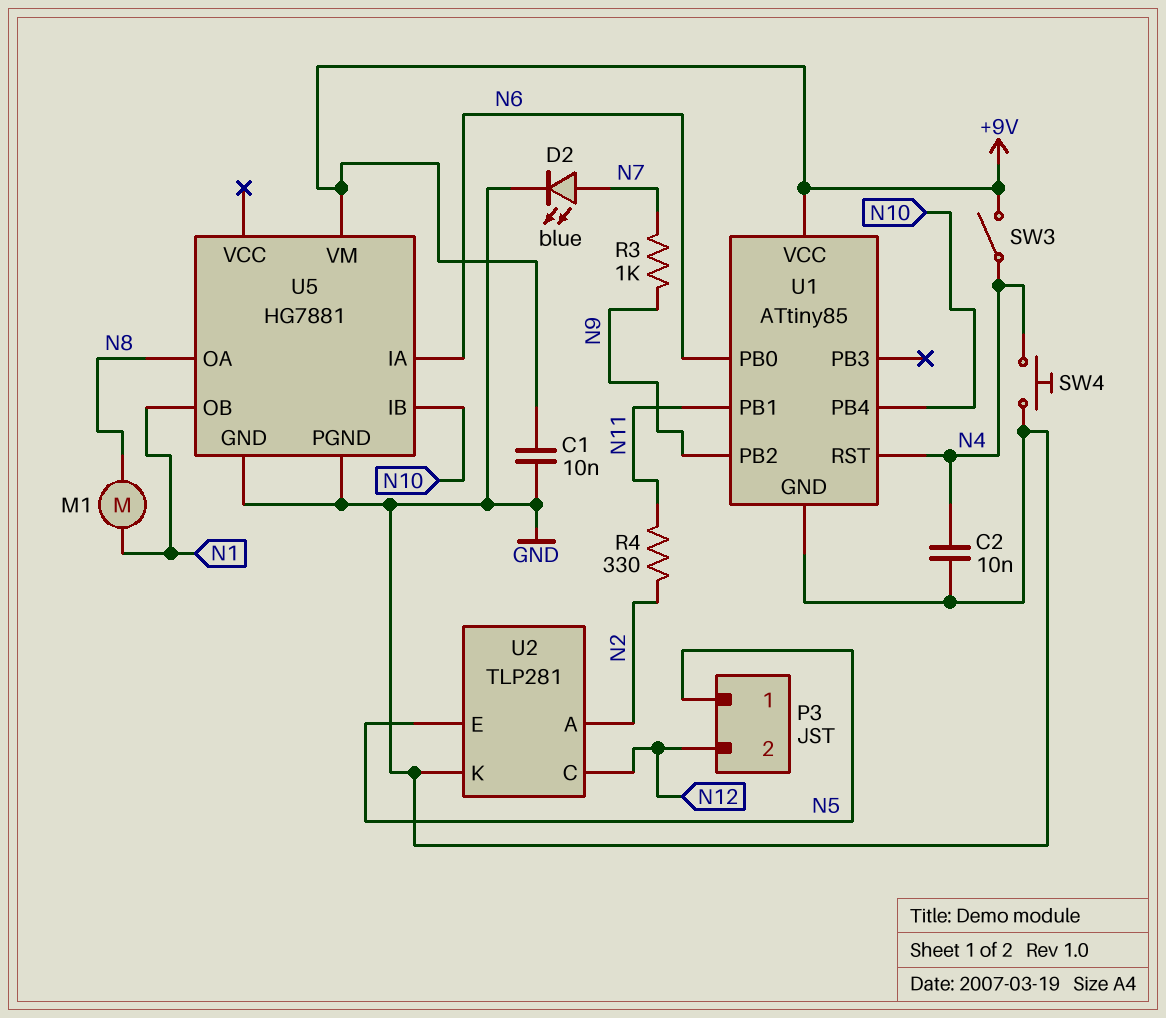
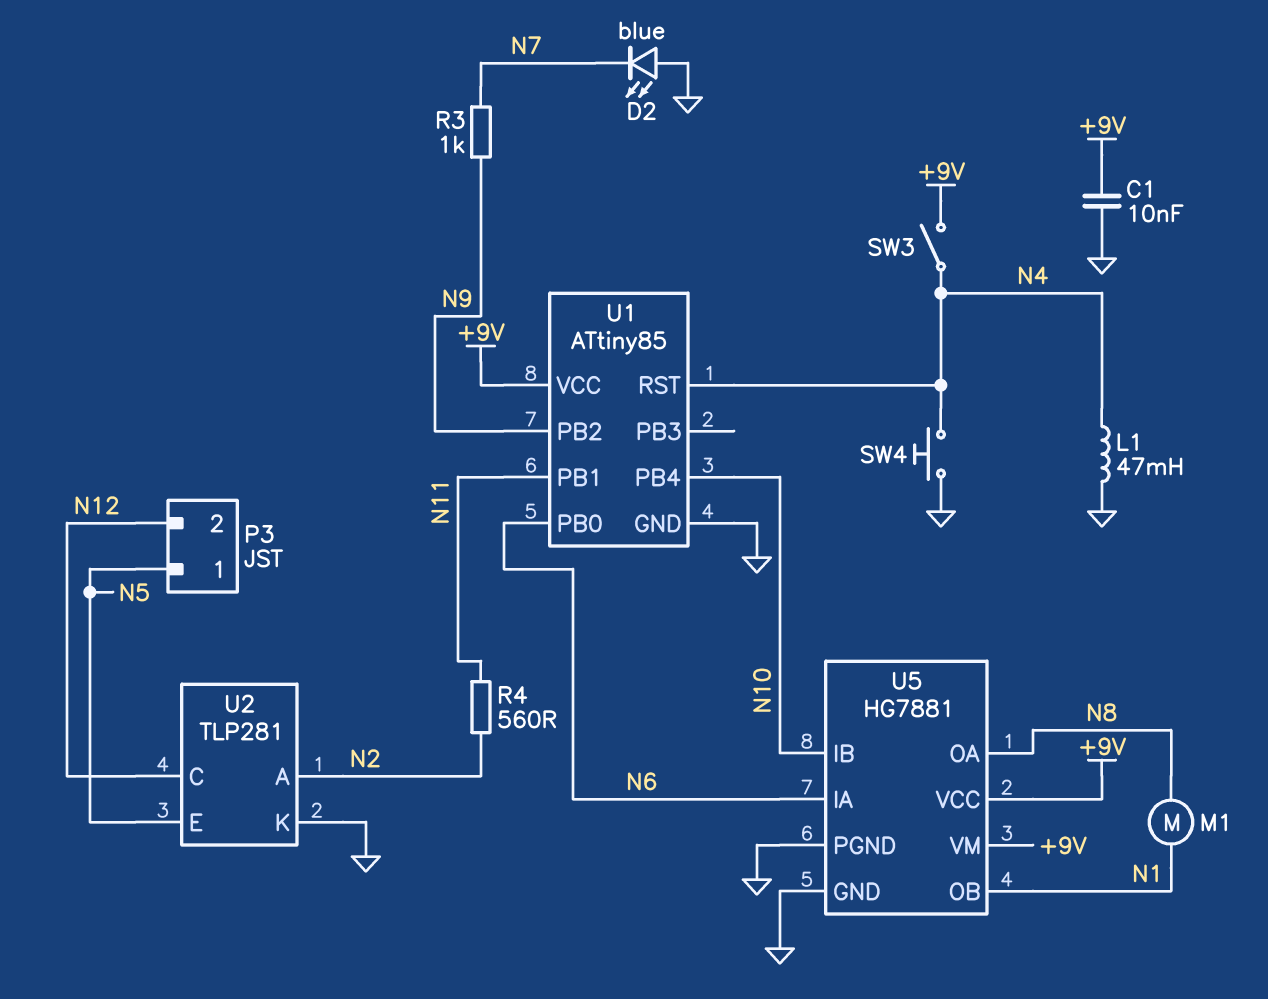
C2: 10nF (GND, N4) -> none
D2: LED blue (A N7, K GND) -> LED blue (A GND, K N7)
L1: none -> 47mH (GND, N4)
R4: 330 (N2, N11) -> 560 (N2, N11)
U5 pin VCC: none -> +9V

